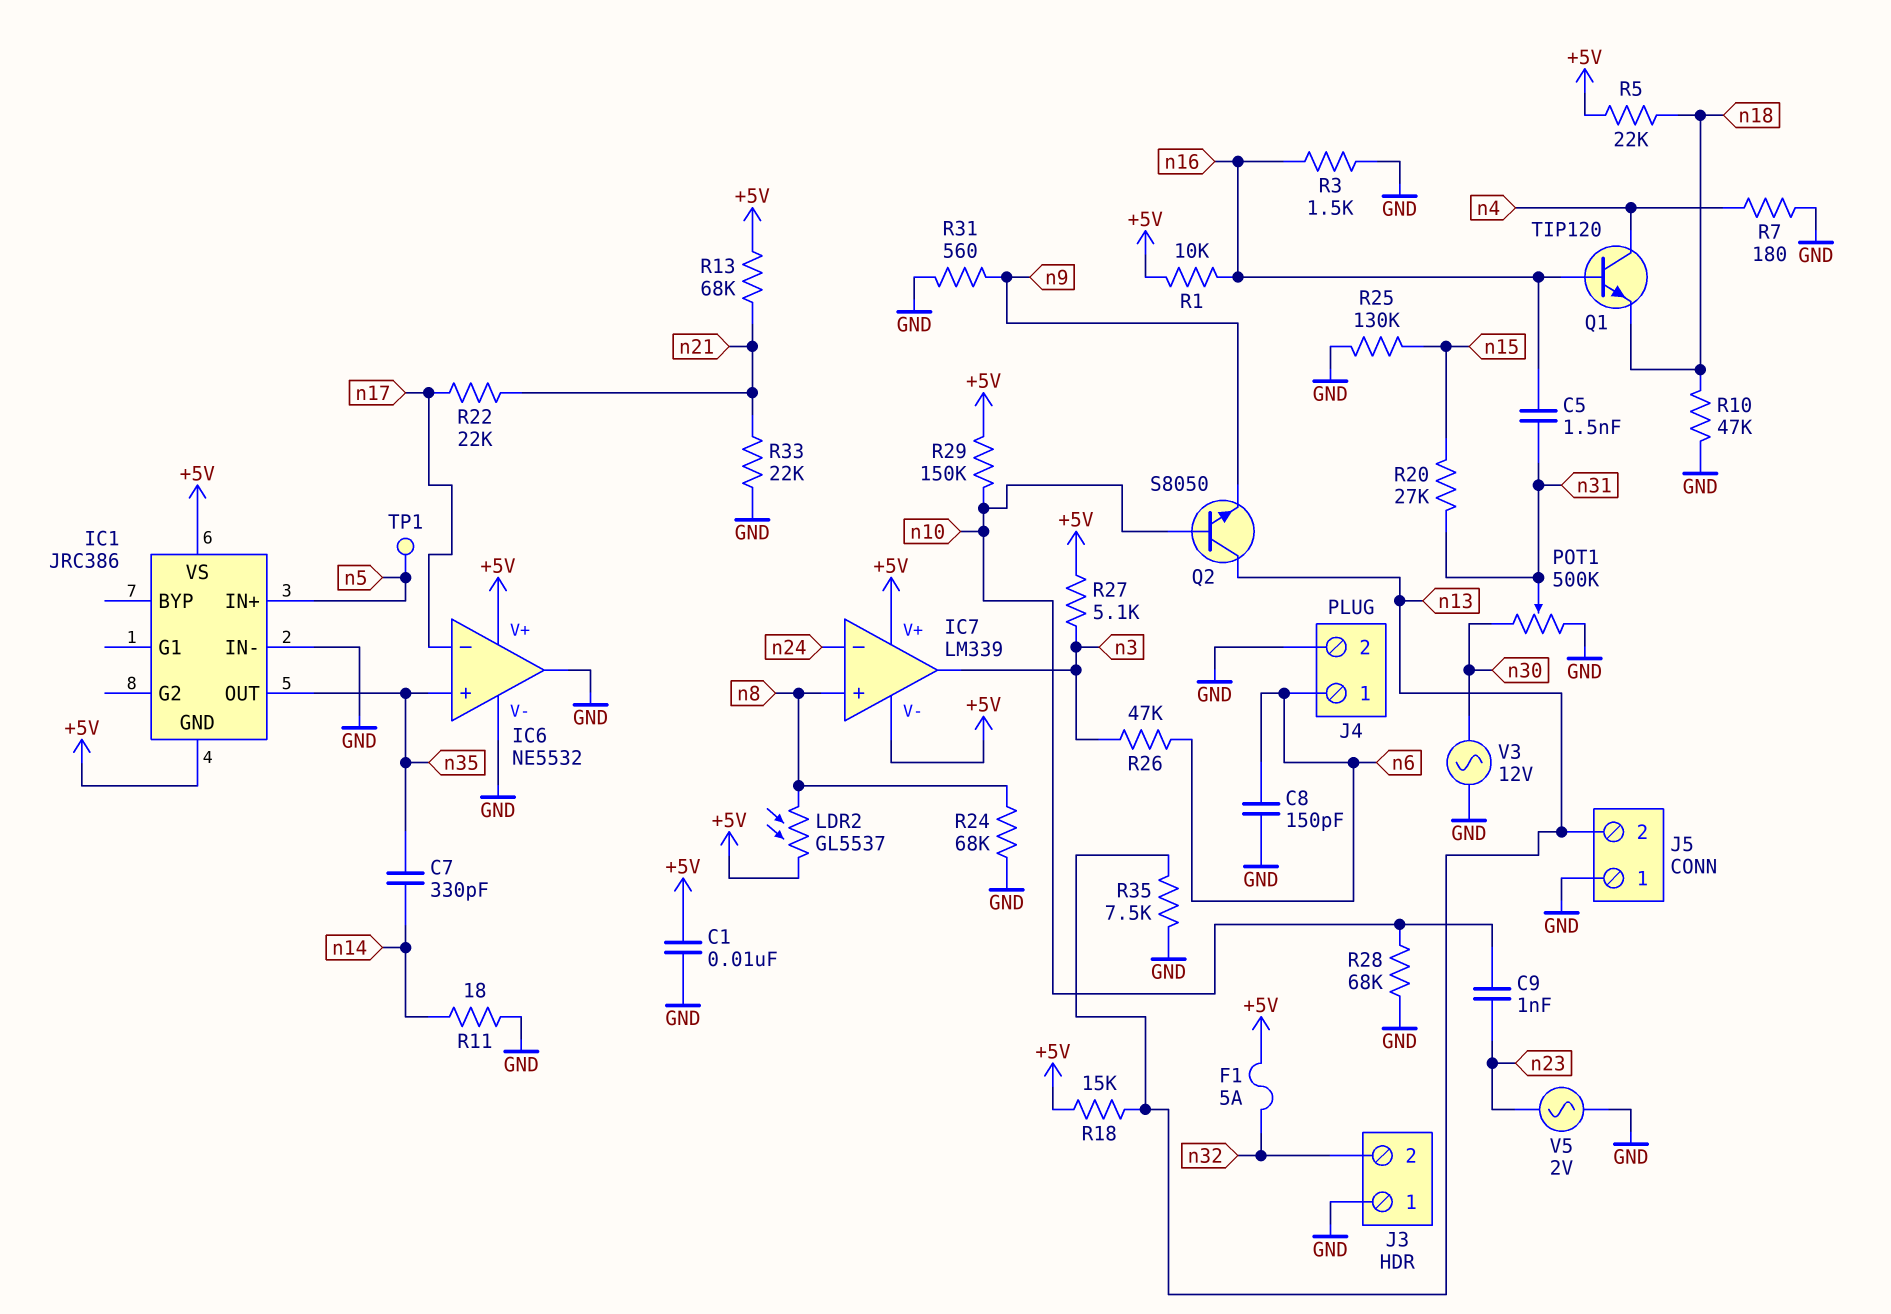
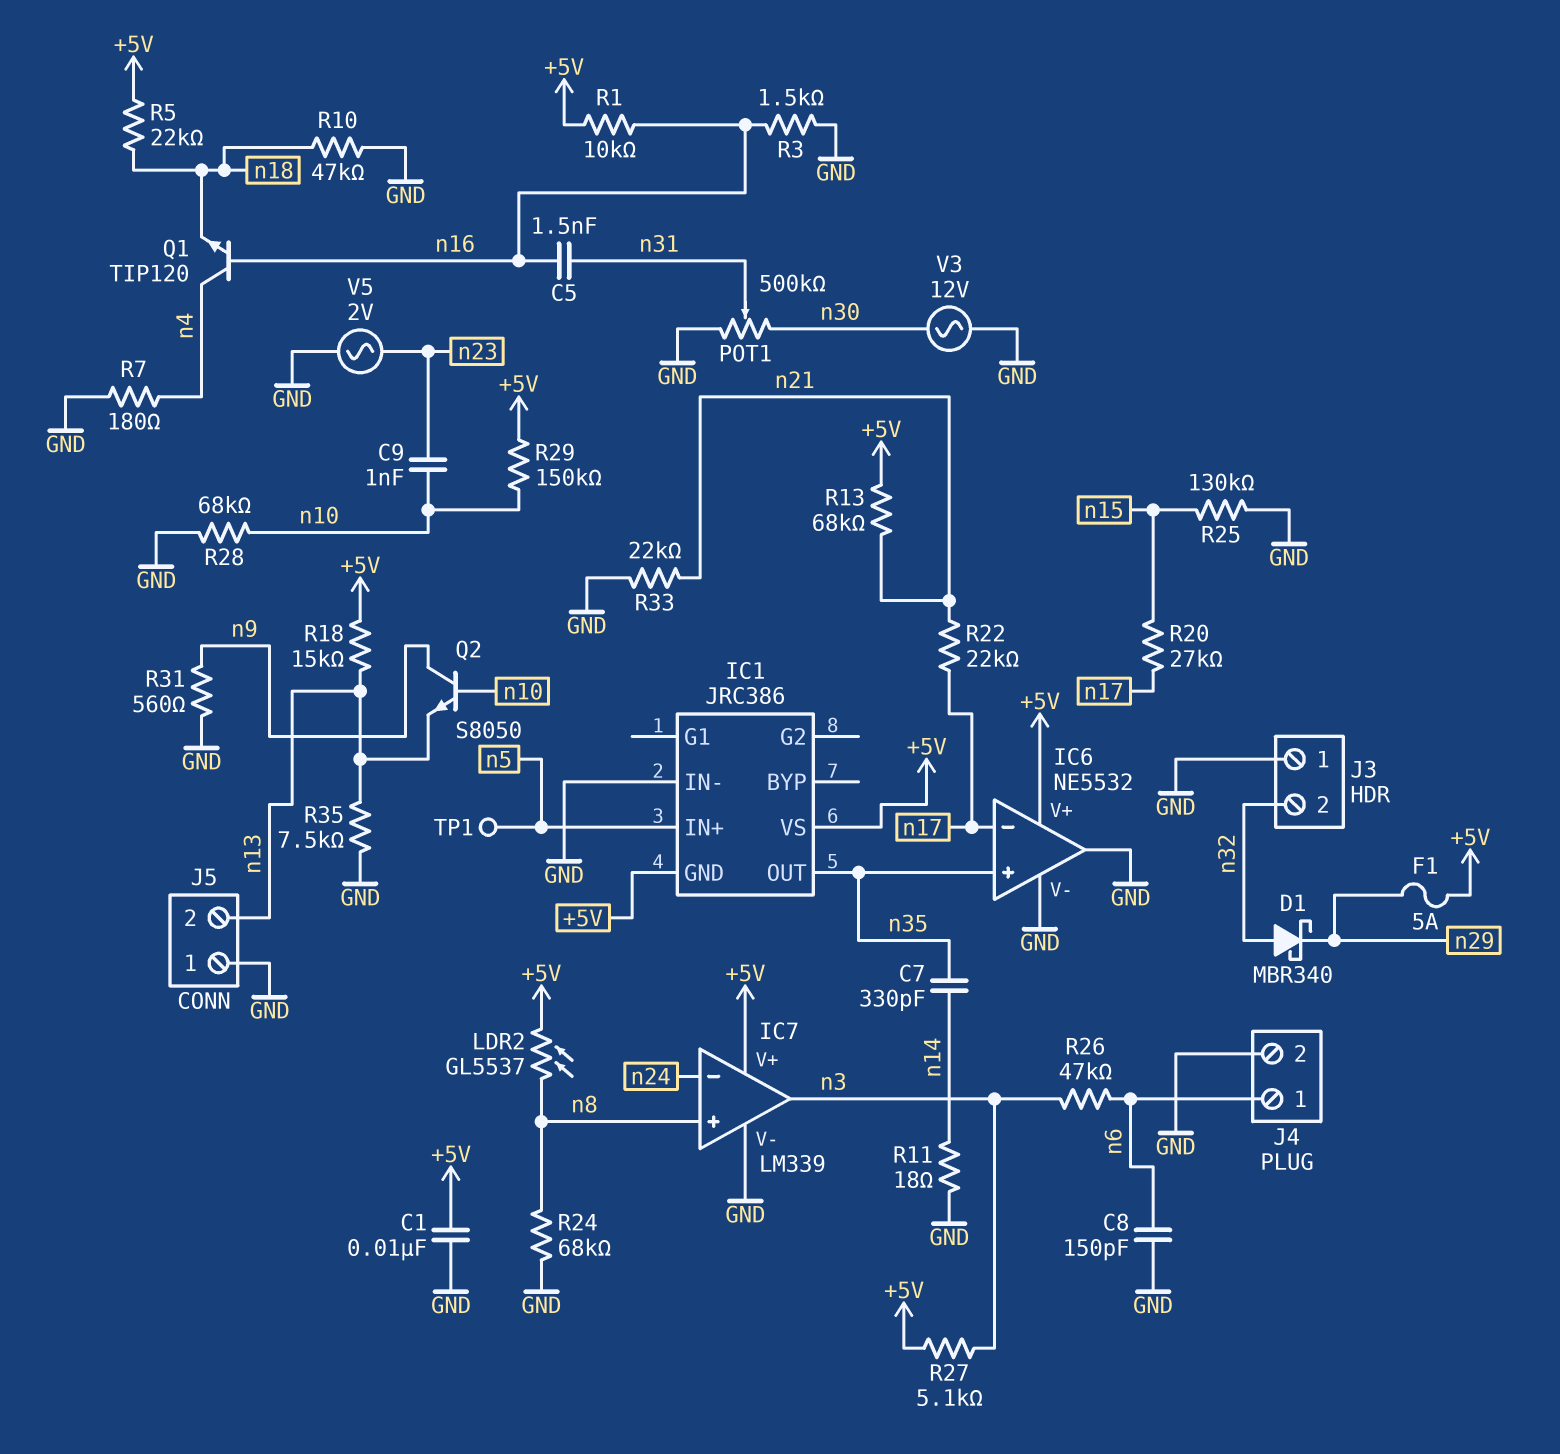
D1: none -> schottky MBR340 (A n32, K n29)
F1: 5A (+5V, n32) -> 5A (+5V, n29)
IC7 pin V-: +5V -> GND
Q2: NPN S8050 (B n10, C n13, E n9) -> NPN S8050 (B n10, C n9, E n13)
R20: 27k (n15, n31) -> 27k (n15, n17)

